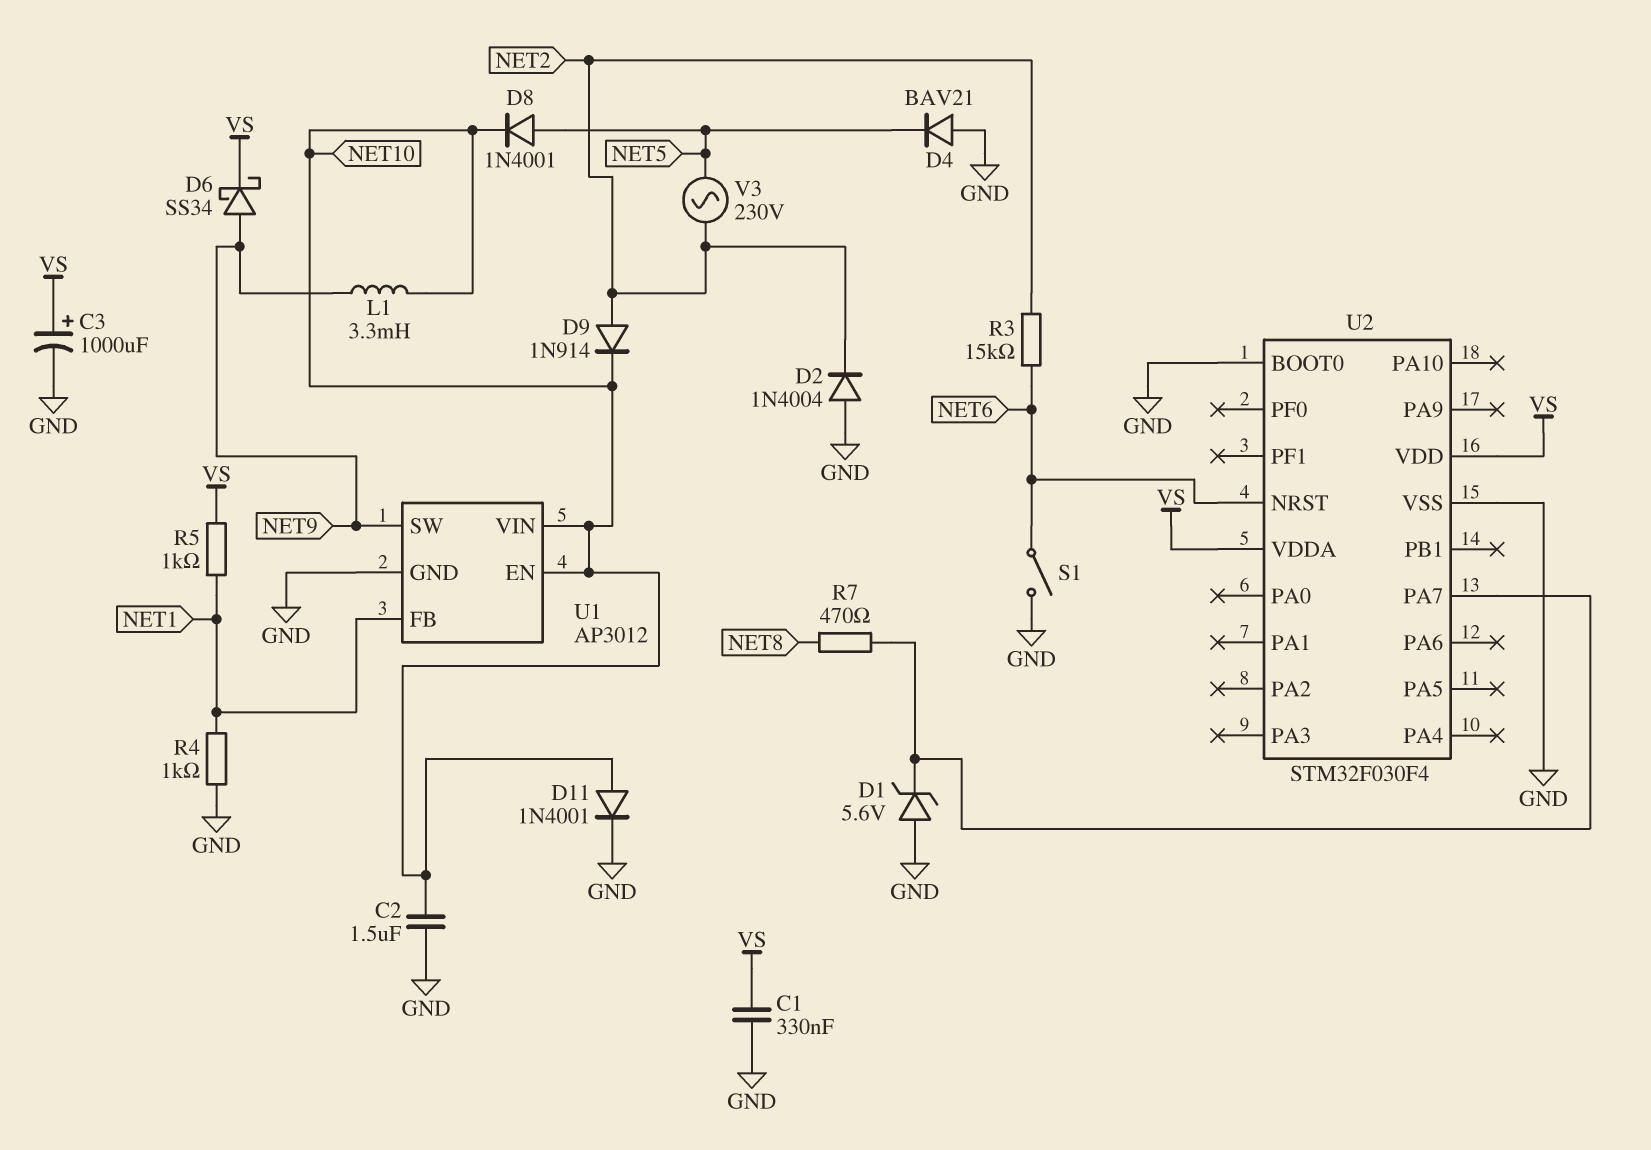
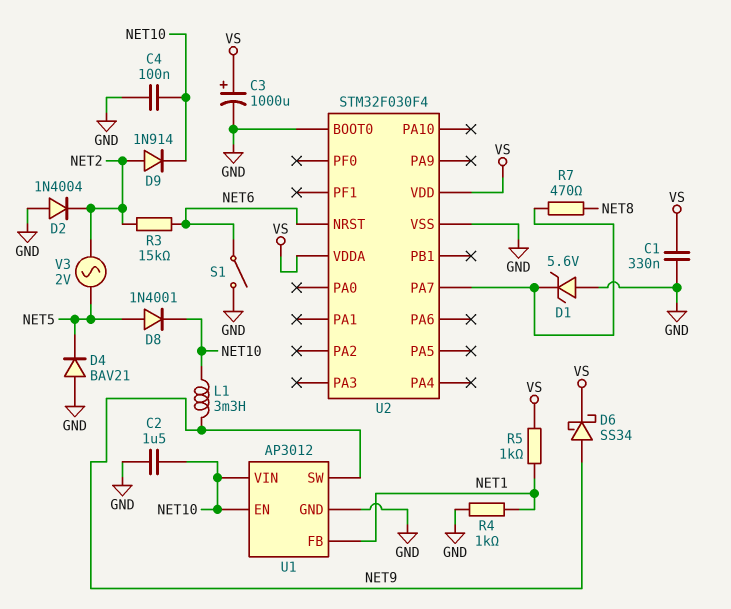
C4: none -> 100nF (GND, NET10)
D11: diode 1N4001 (A NET10, K GND) -> none
V3: AC 230V (NET2, NET5) -> AC 2V (NET2, NET5)

